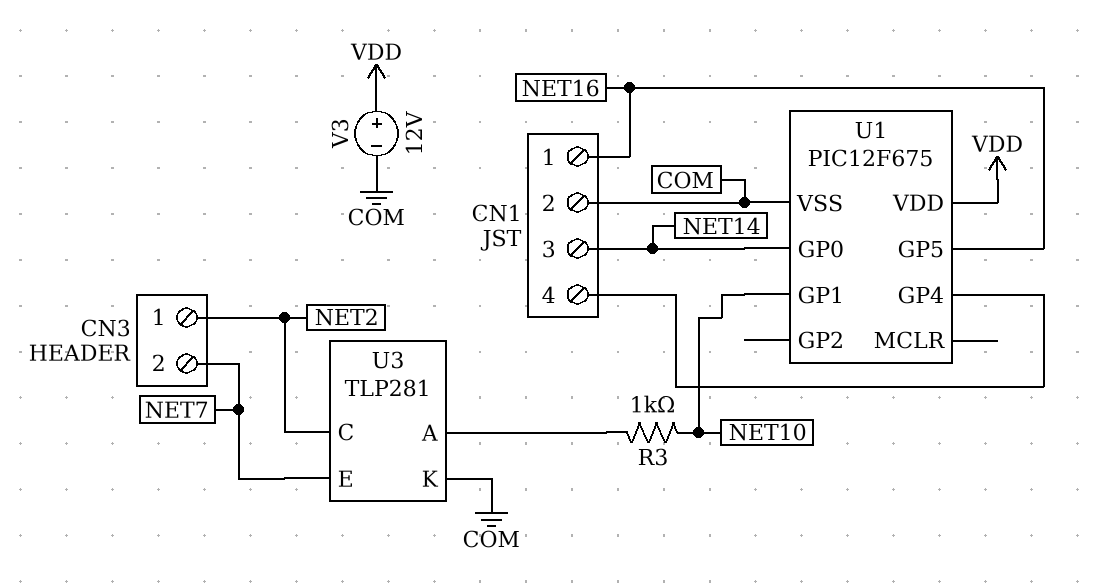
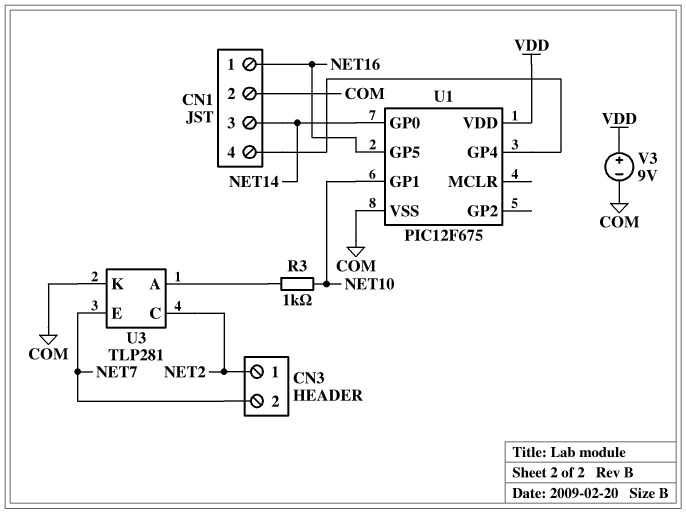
V3: 12V (plus VDD, minus COM) -> 9V (plus VDD, minus COM)

